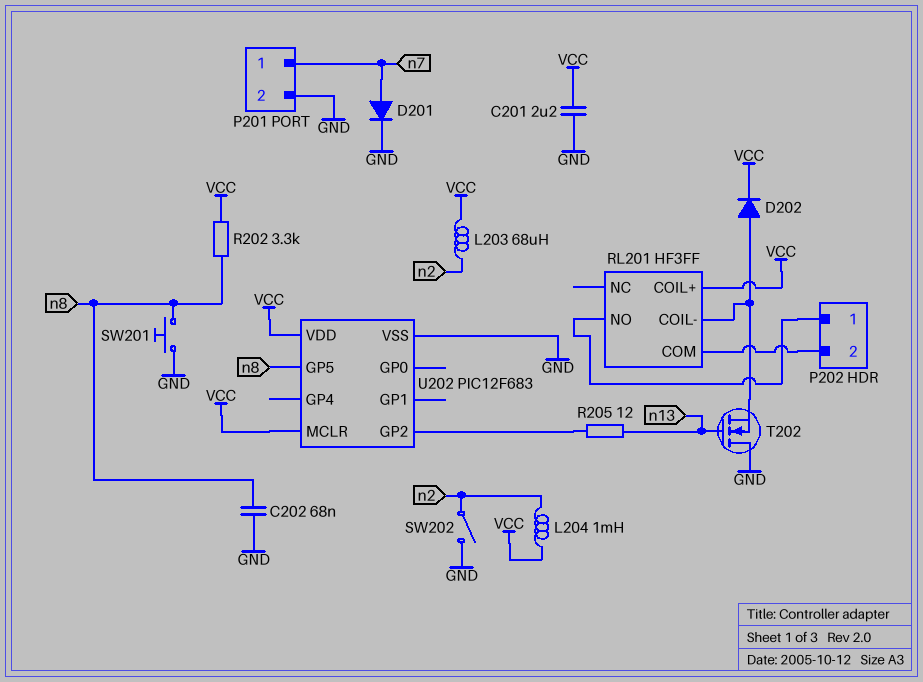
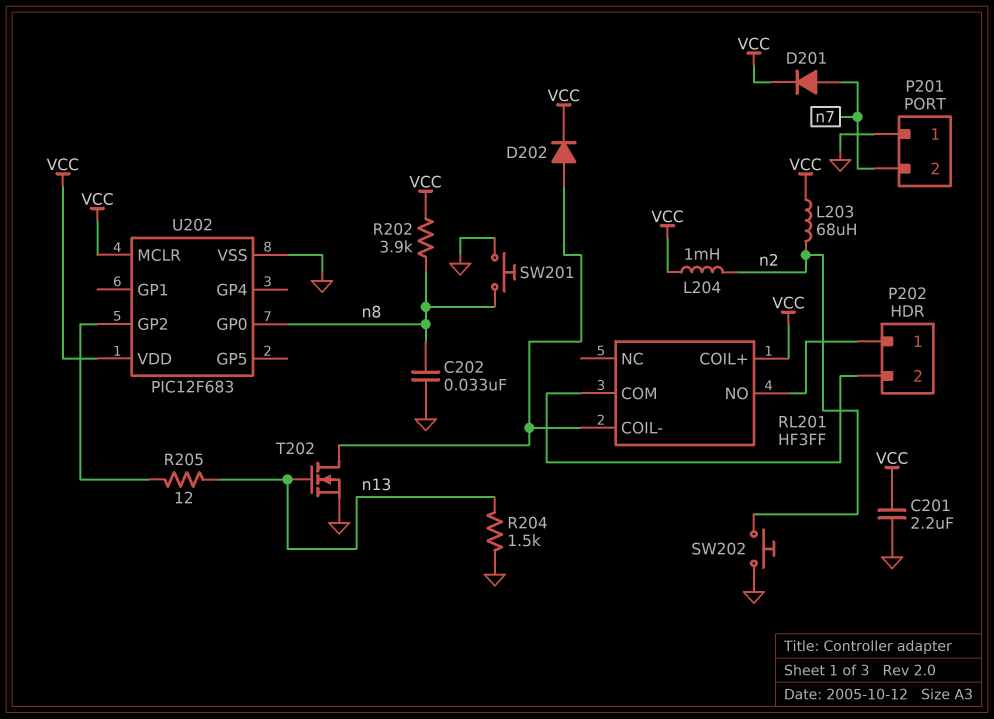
C202: 68nF (GND, n8) -> 33nF (GND, n8)
D201: diode (A n7, K GND) -> diode (A n7, K VCC)
P201 pin 1: n7 -> GND
P201 pin 2: GND -> n7
R202: 3.3k (VCC, n8) -> 3.9k (VCC, n8)
R204: none -> 1.5k (GND, n13)
SW202: switch (GND, n2) -> button (GND, n2)
T202: NMOS (G n13, D GND, S RL201/COIL-) -> NMOS (G n13, D RL201/COIL-, S GND)
U202 pin GP0: none -> n8
U202 pin GP5: n8 -> none

